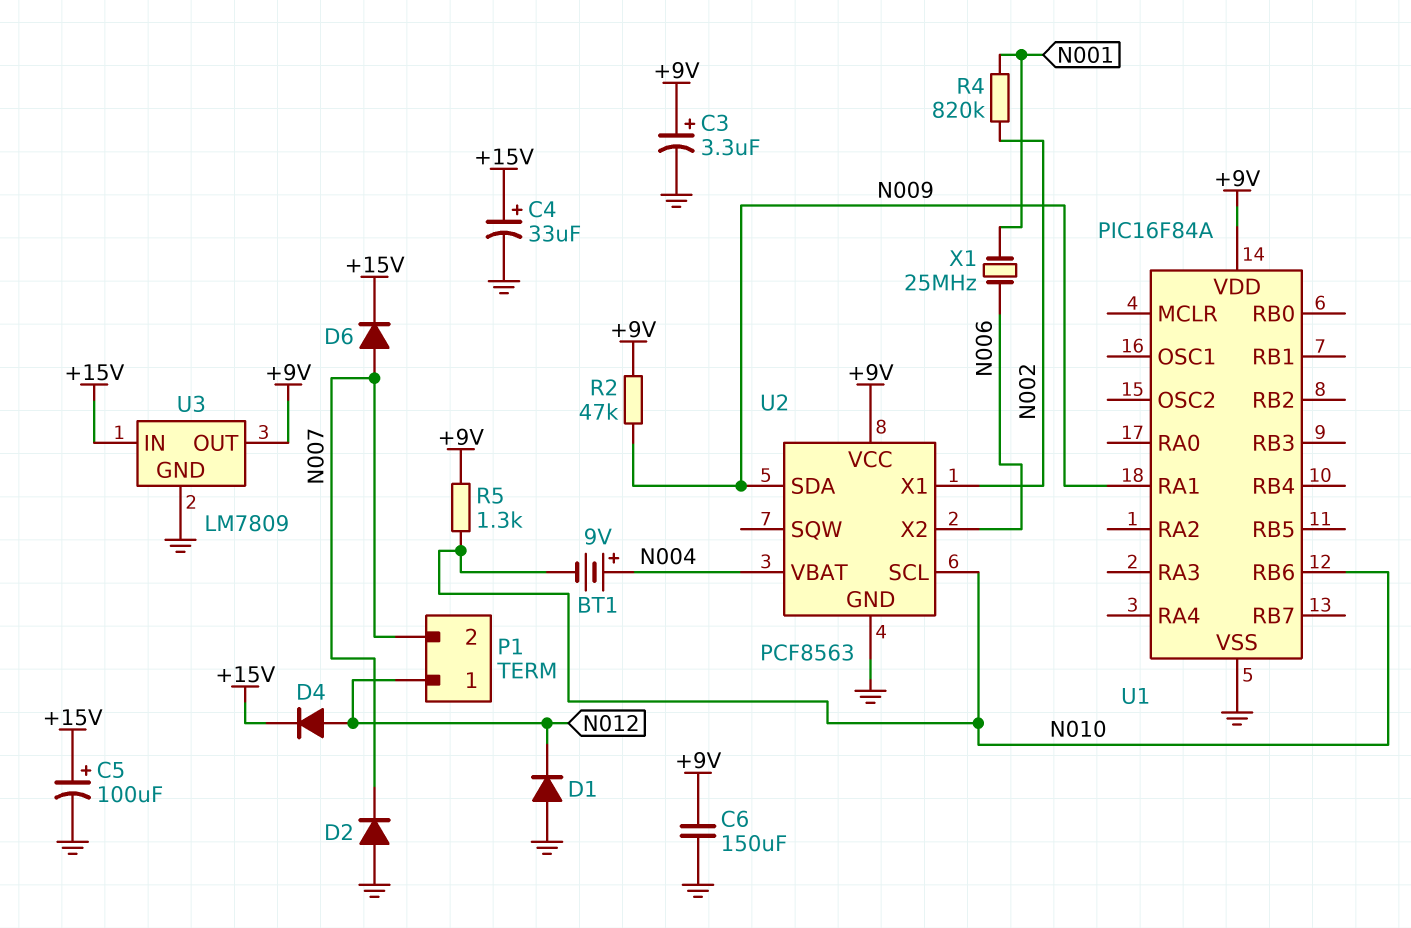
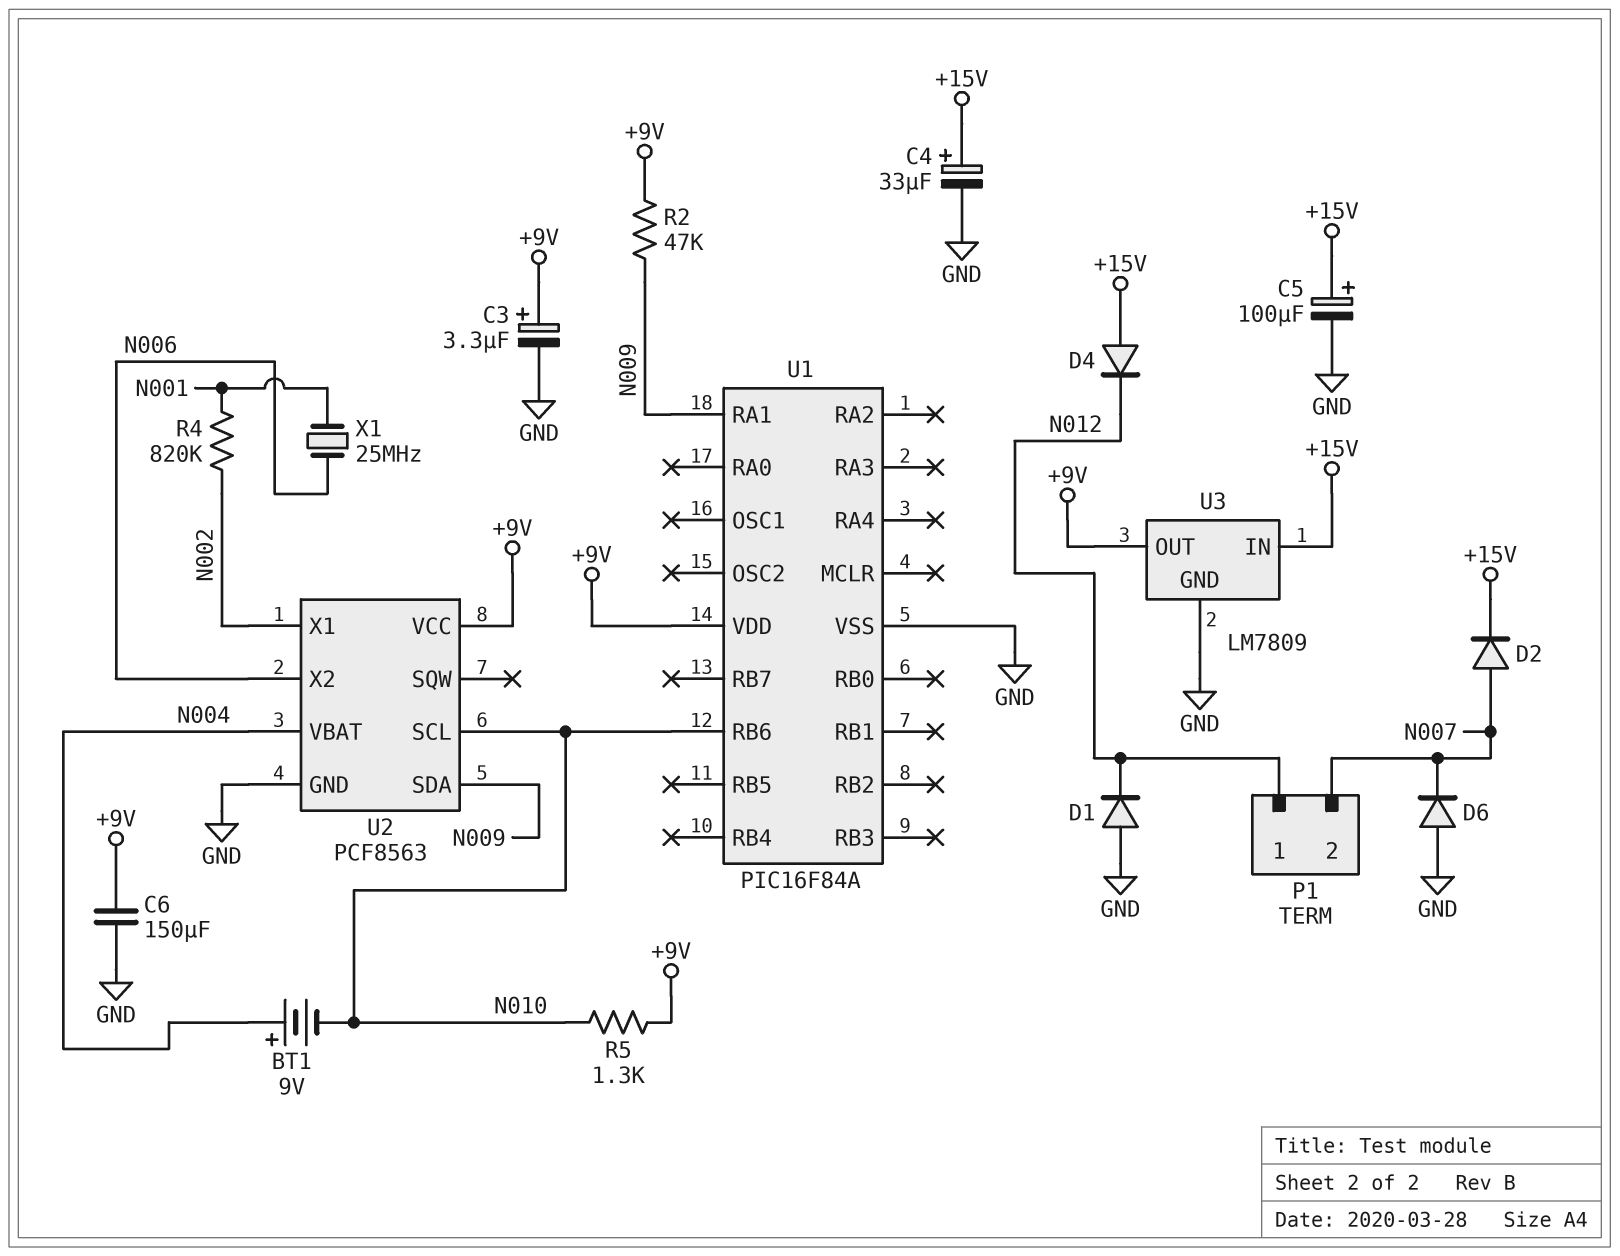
D2: diode (A GND, K N007) -> diode (A N007, K +15V)
D4: diode (A N012, K +15V) -> diode (A +15V, K N012)
D6: diode (A N007, K +15V) -> diode (A GND, K N007)

